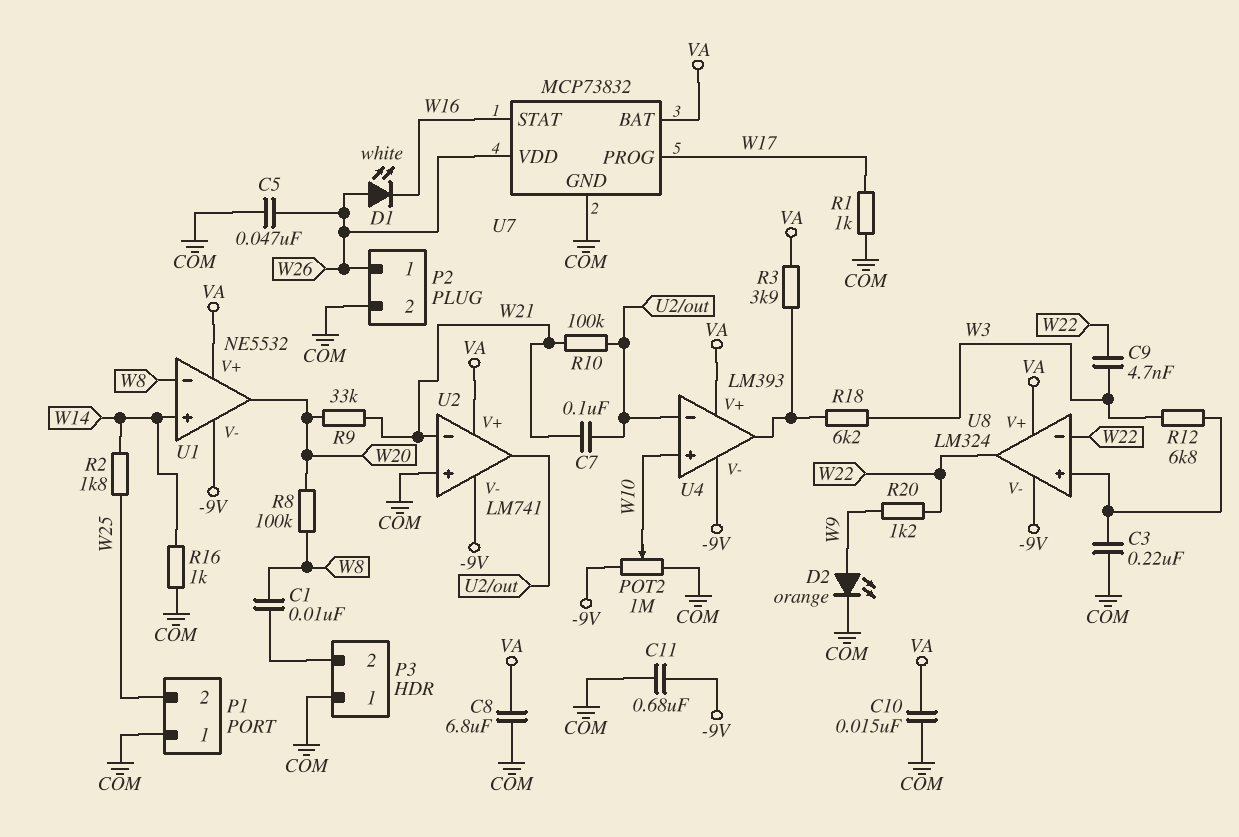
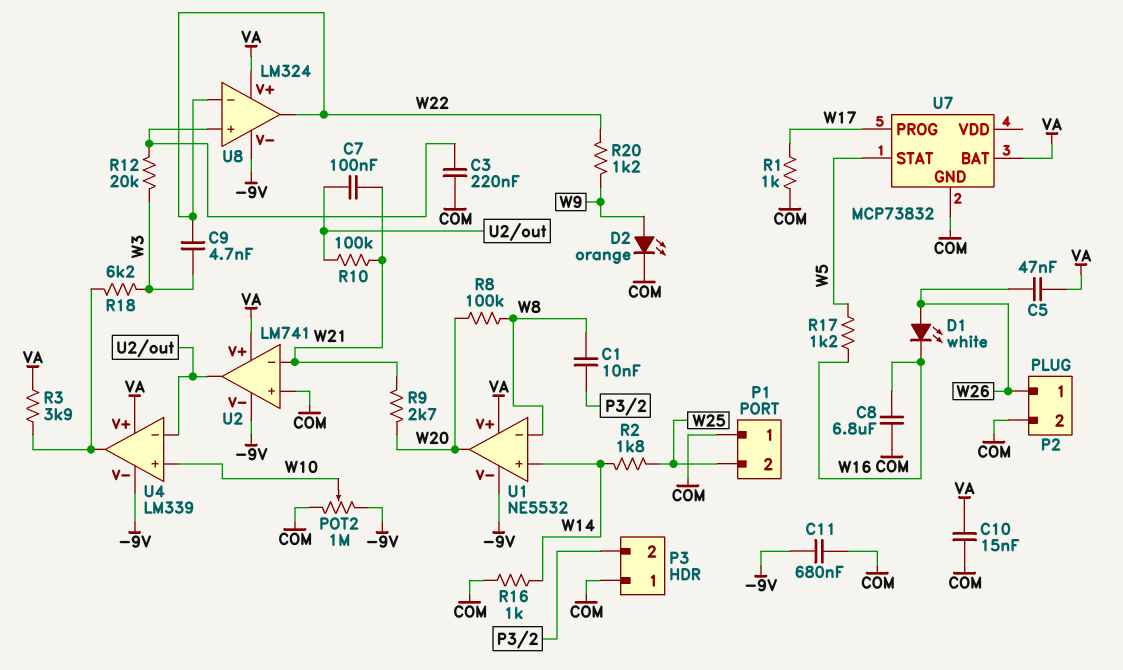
C5: 47nF (COM, W26) -> 47nF (VA, W26)
C8: 6.8uF (COM, VA) -> 6.8uF (COM, W16)
R9: 33k (W20, W21) -> 2.7k (W20, W21)
R12: 6.8k (U8/in+, W3) -> 20k (U8/in+, W3)
R17: none -> 1.2k (W5, W16)
U4: LM393 -> LM339
U7 pin STAT: W16 -> W5
U7 pin VDD: W26 -> none

